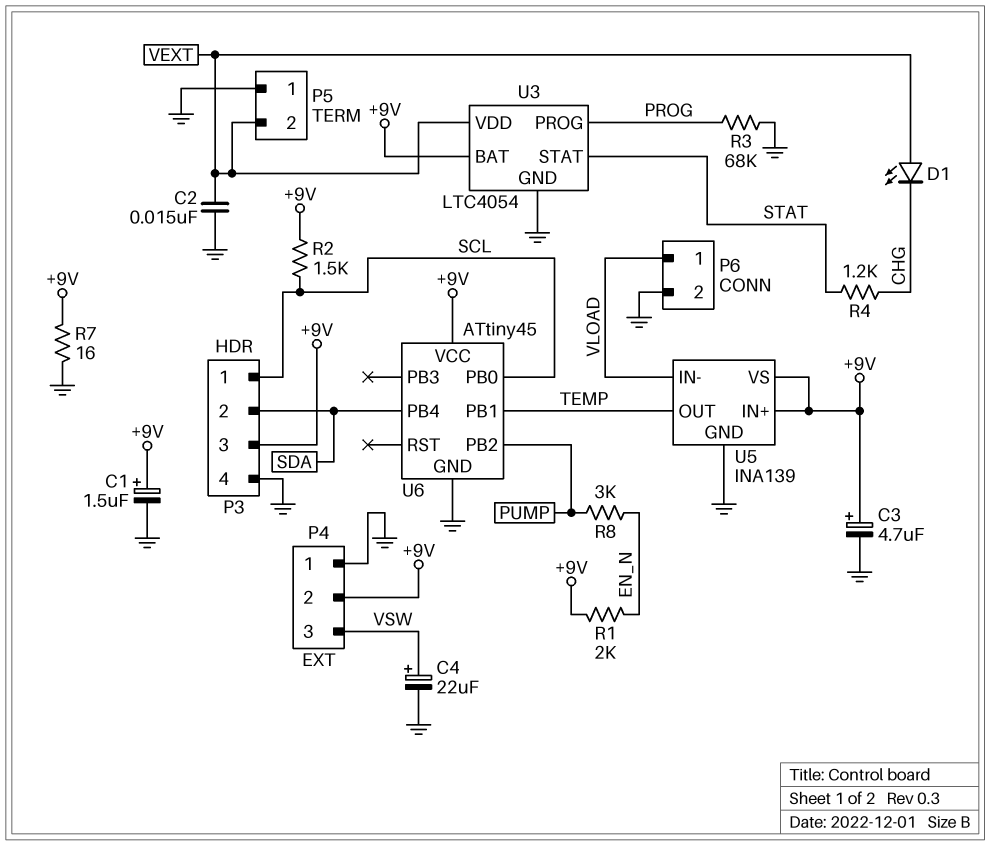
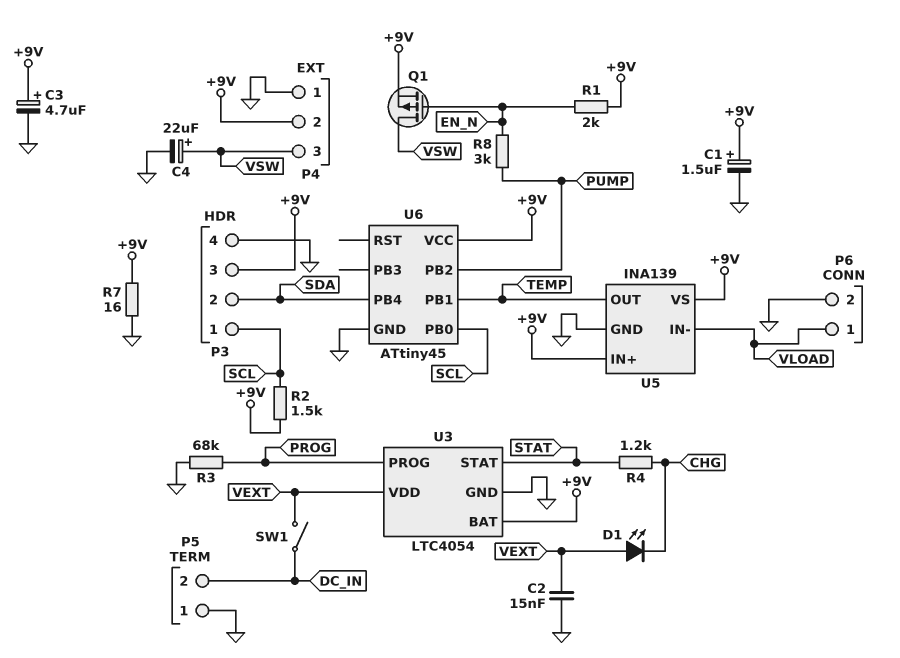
P5 pin 2: VEXT -> DC_IN
Q1: none -> PMOS (G EN_N, D VSW, S +9V)
SW1: none -> switch (DC_IN, VEXT)

